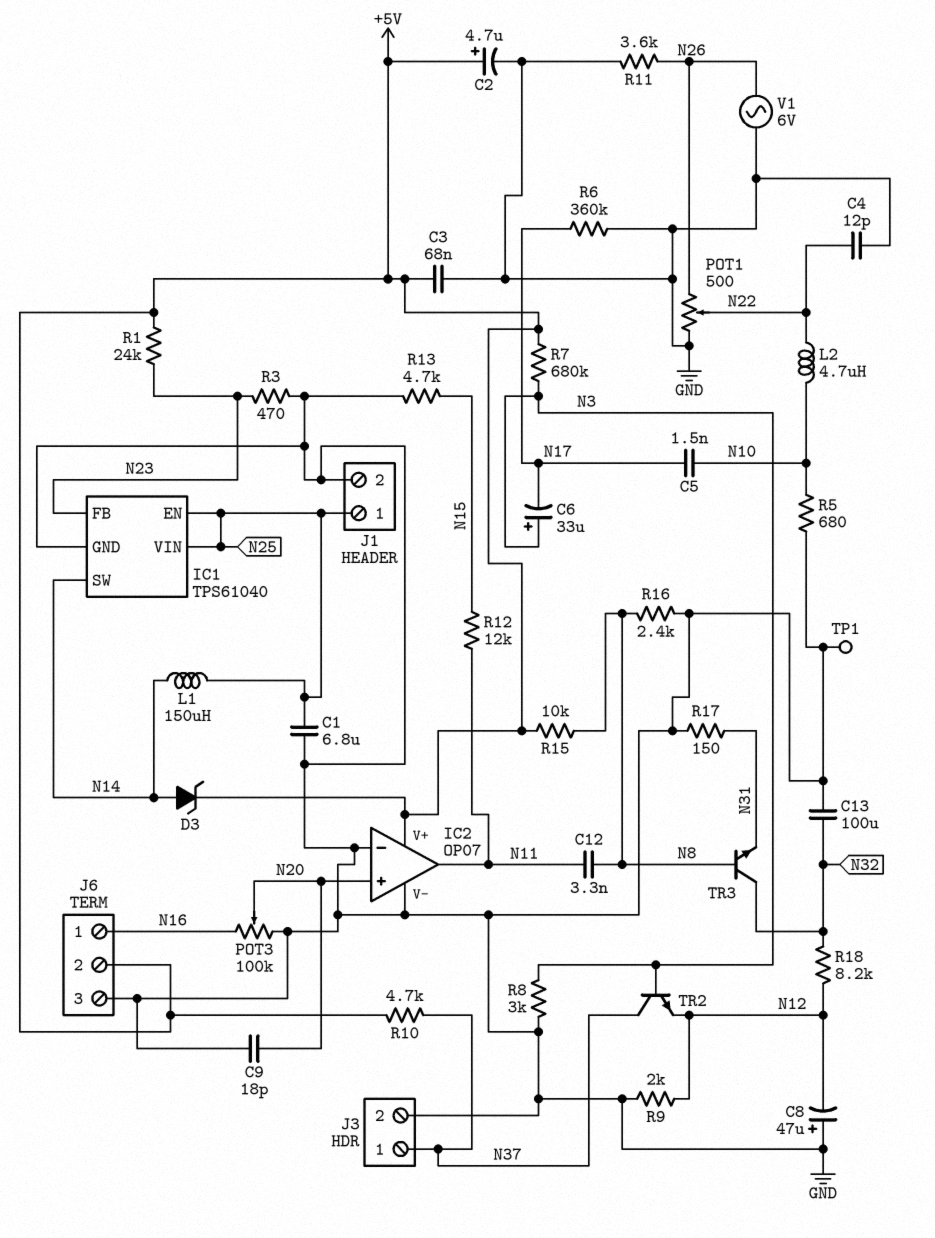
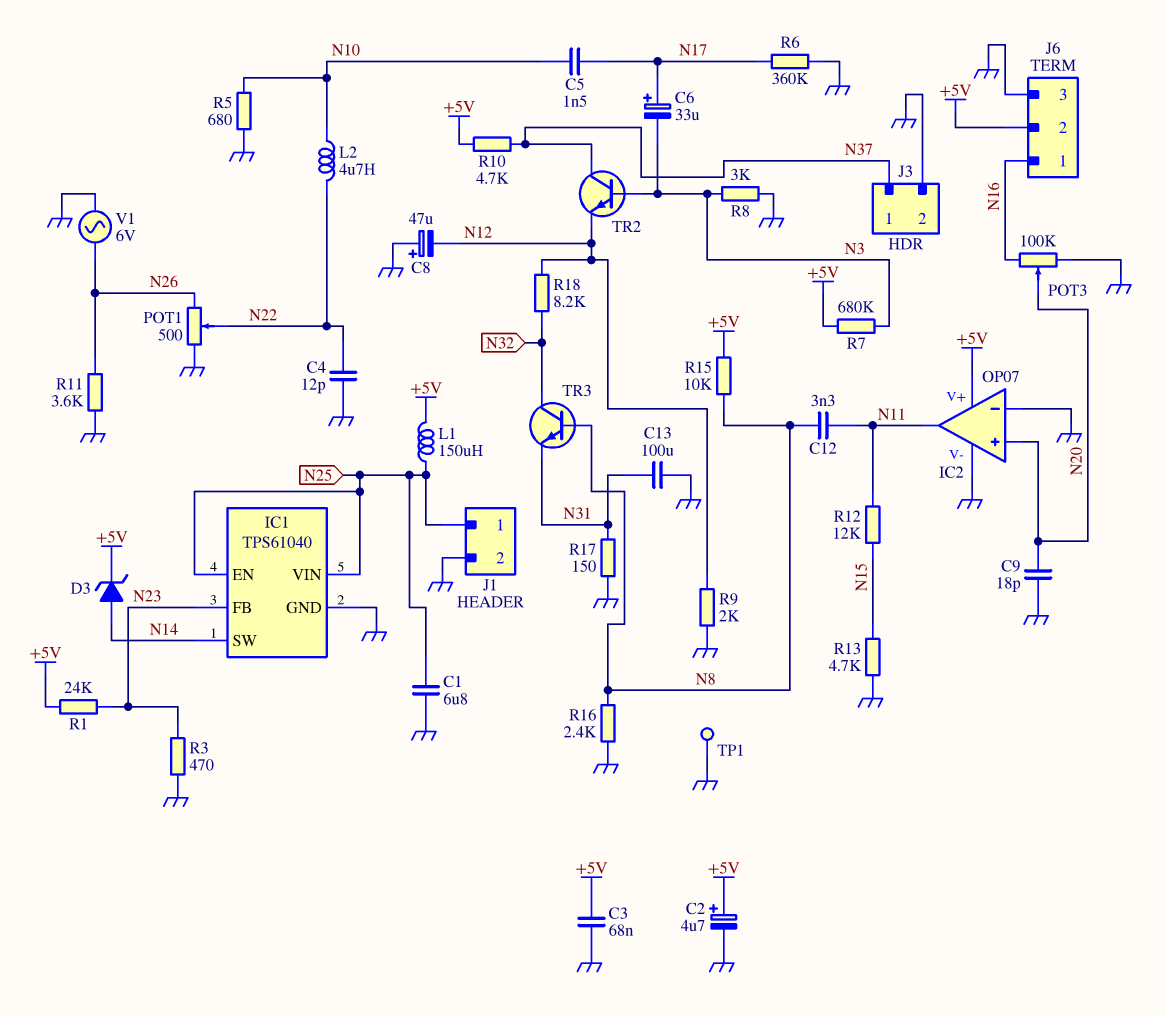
C6: 33uF (plus N3, minus N17) -> 33uF (plus N17, minus N3)
C13: 100uF (GND, N32) -> 100uF (GND, N31)
L1: 150uH (N14, N25) -> 150uH (+5V, N25)

